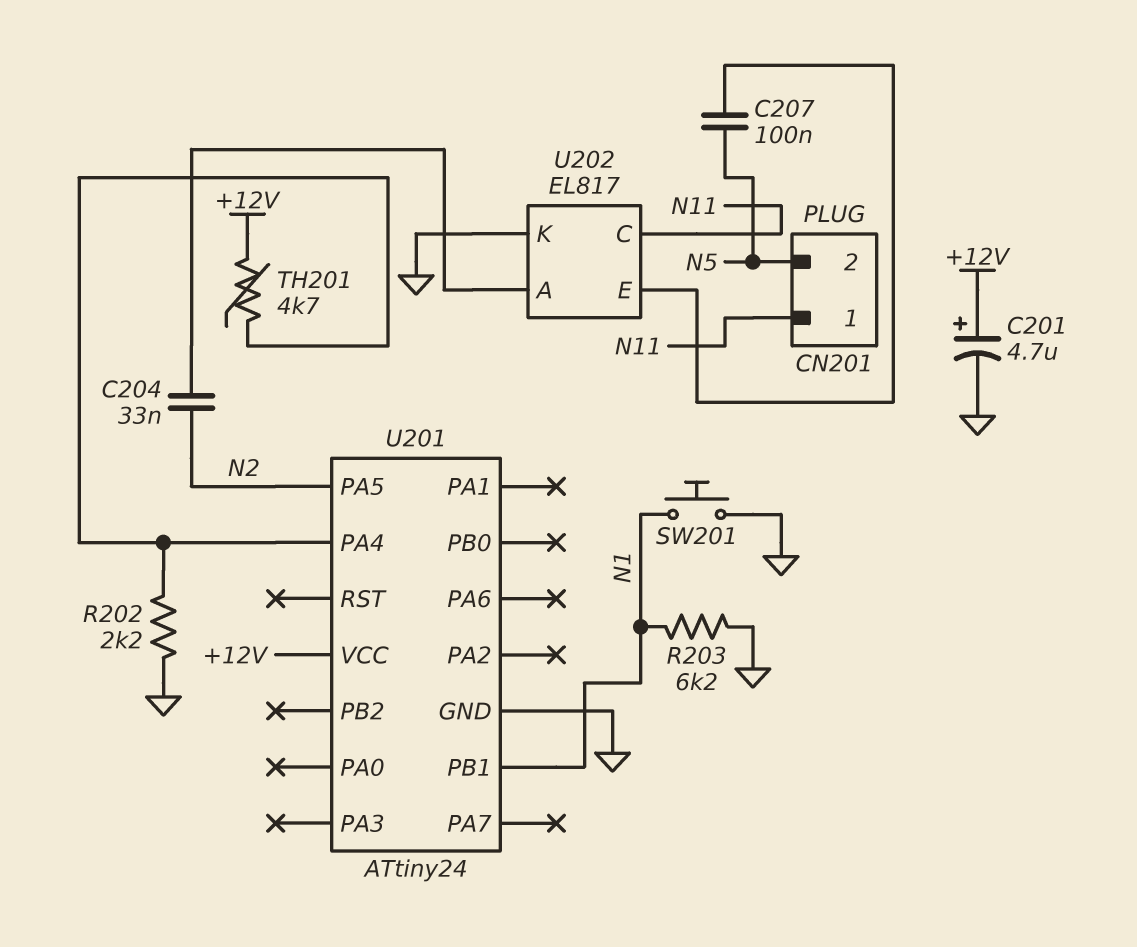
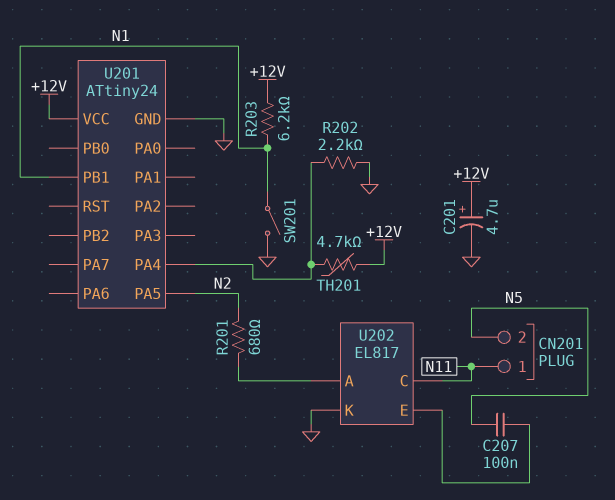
C204: 33nF (N2, U202/A) -> none
R201: none -> 680 (N2, U202/A)
R203: 6.2k (GND, N1) -> 6.2k (+12V, N1)
SW201: button (GND, N1) -> switch (GND, N1)

